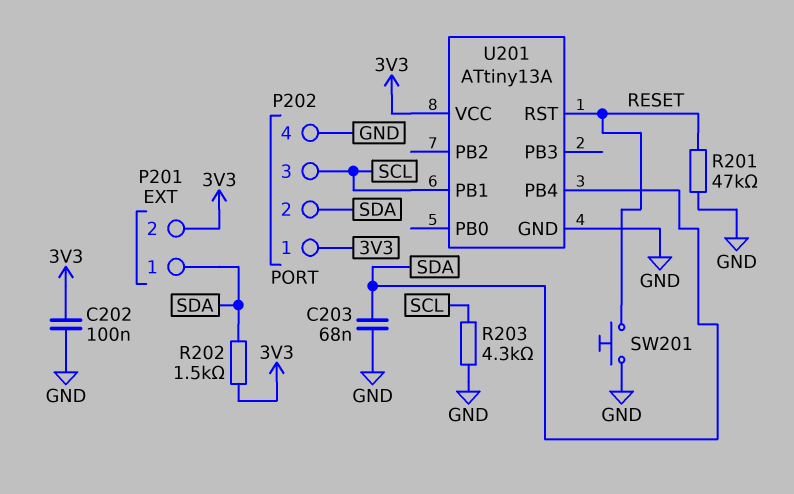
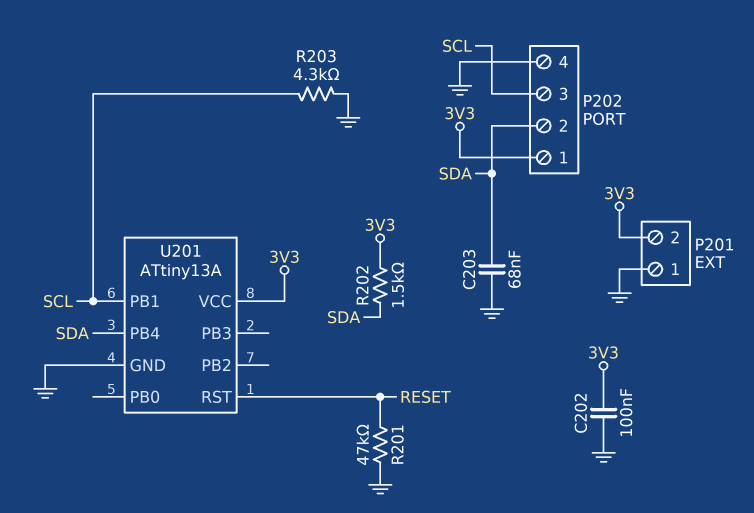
P201 pin 1: SDA -> GND
SW201: button (GND, RESET) -> none

